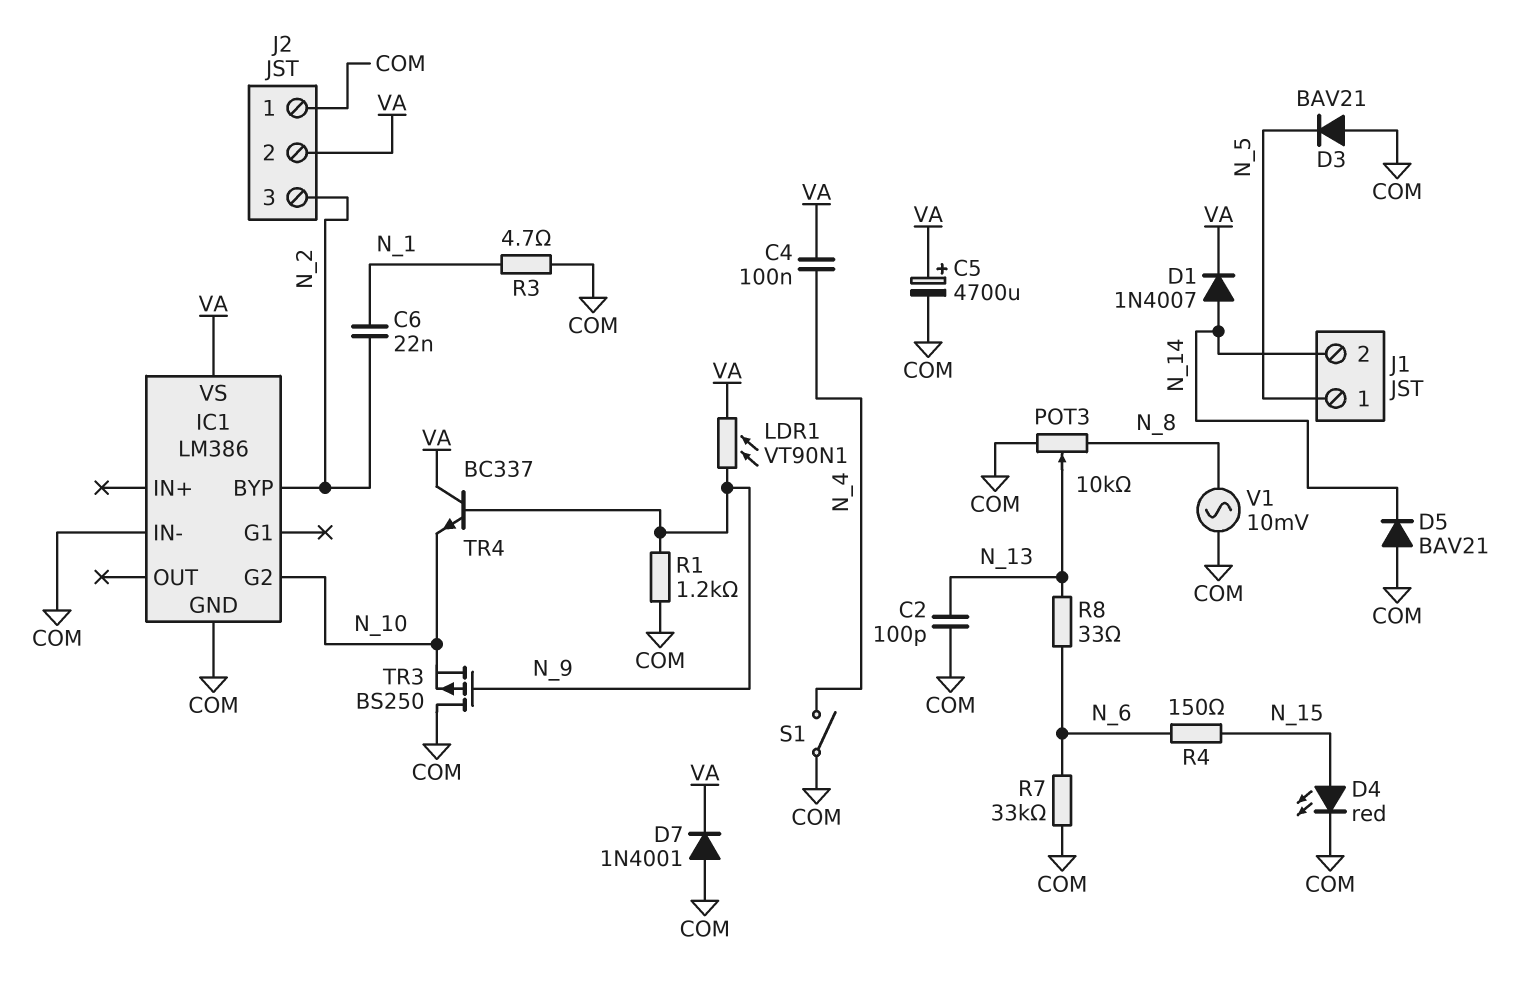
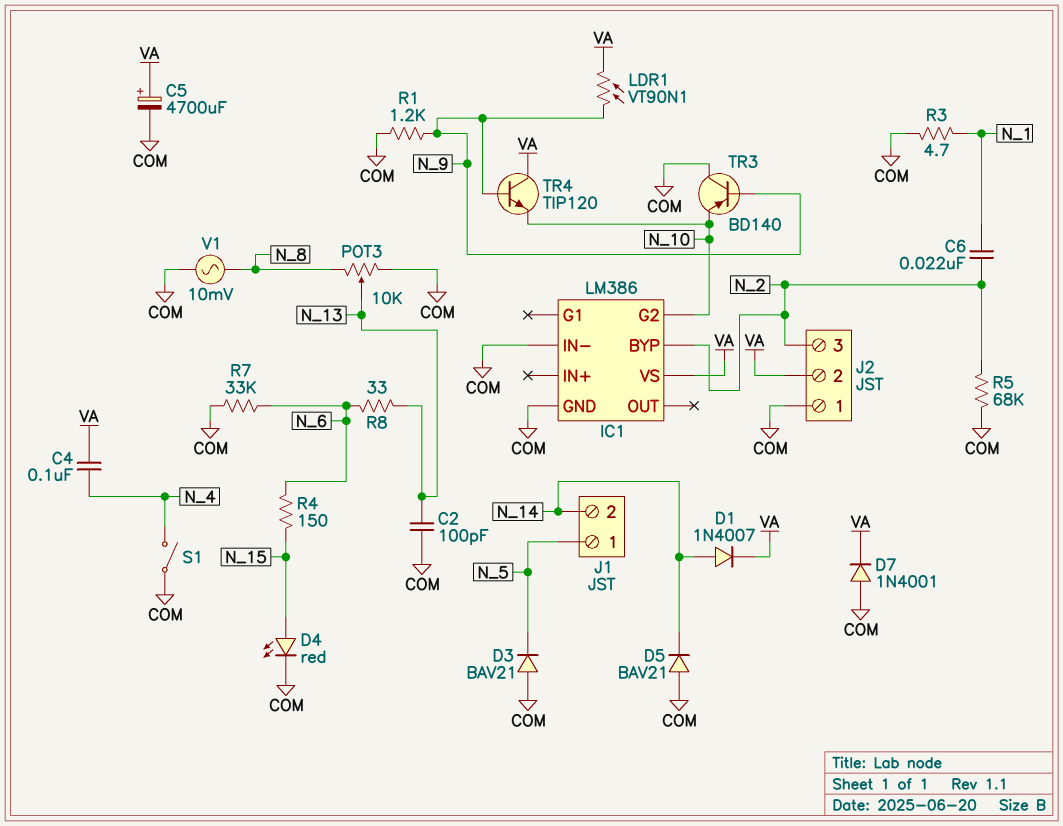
R5: none -> 68k (COM, N_2)
TR3: PMOS BS250 (G N_9, D COM, S N_10) -> PNP BD140 (B N_9, C COM, E N_10)
TR4: NPN BC337 (B N_9, C VA, E N_10) -> NPN TIP120 (B N_9, C VA, E N_10)

